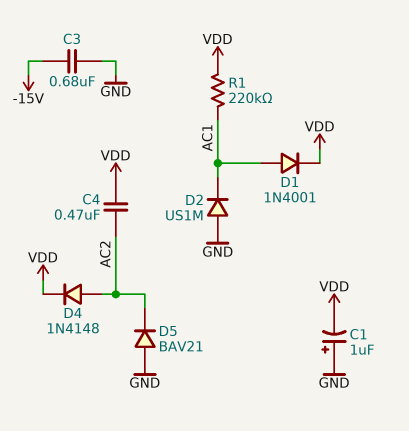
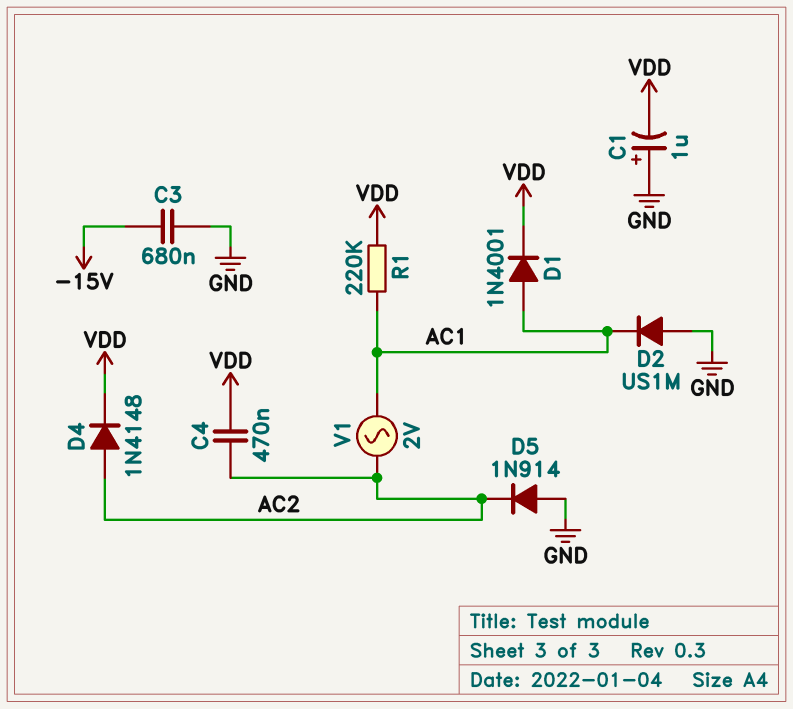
D5: diode BAV21 (A GND, K AC2) -> diode 1N914 (A GND, K AC2)
V1: none -> AC 2V (AC1, AC2)

